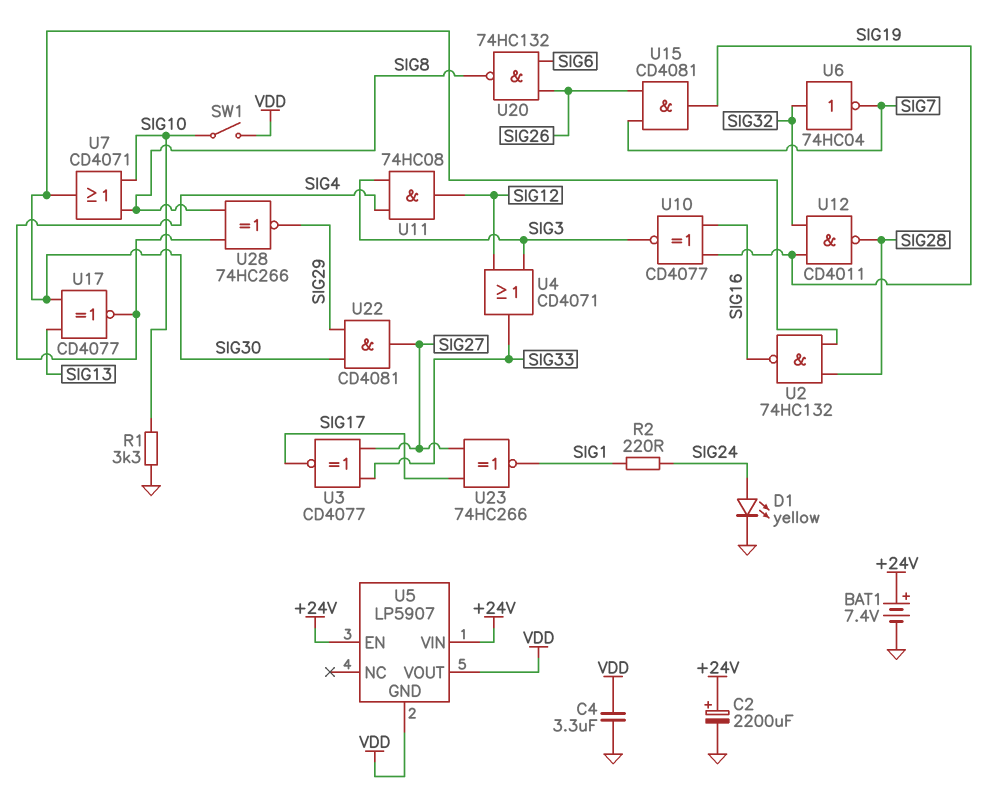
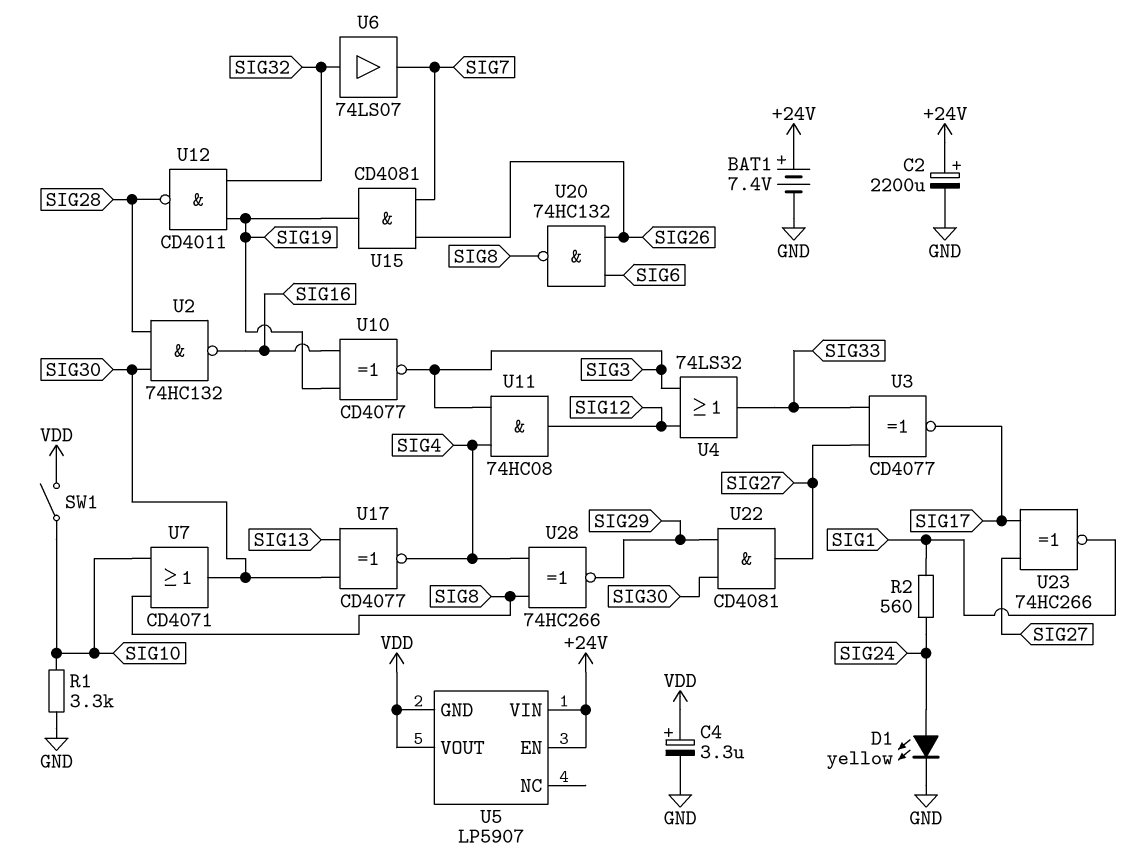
C4: 3.3uF (GND, VDD) -> 3.3uF (plus VDD, minus GND)
R2: 220 (SIG1, SIG24) -> 560 (SIG1, SIG24)
U4: OR CD4071 (in SIG3, in SIG12, out SIG33) -> OR 74LS32 (in SIG3, in SIG12, out SIG33)
U6: NOT 74HC04 (in SIG32, out SIG7) -> buffer 74LS07 (in SIG32, out SIG7)

